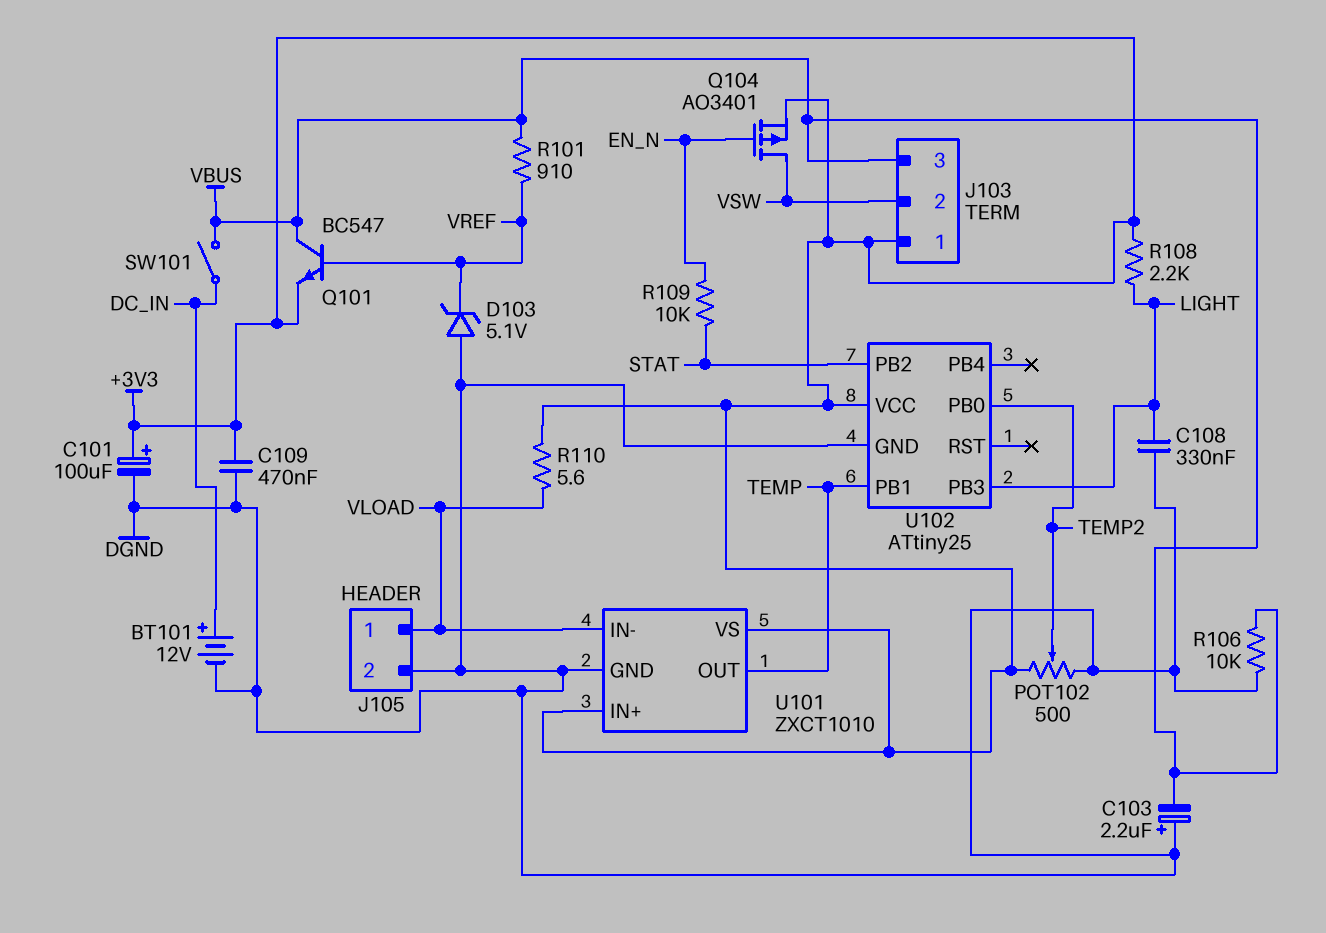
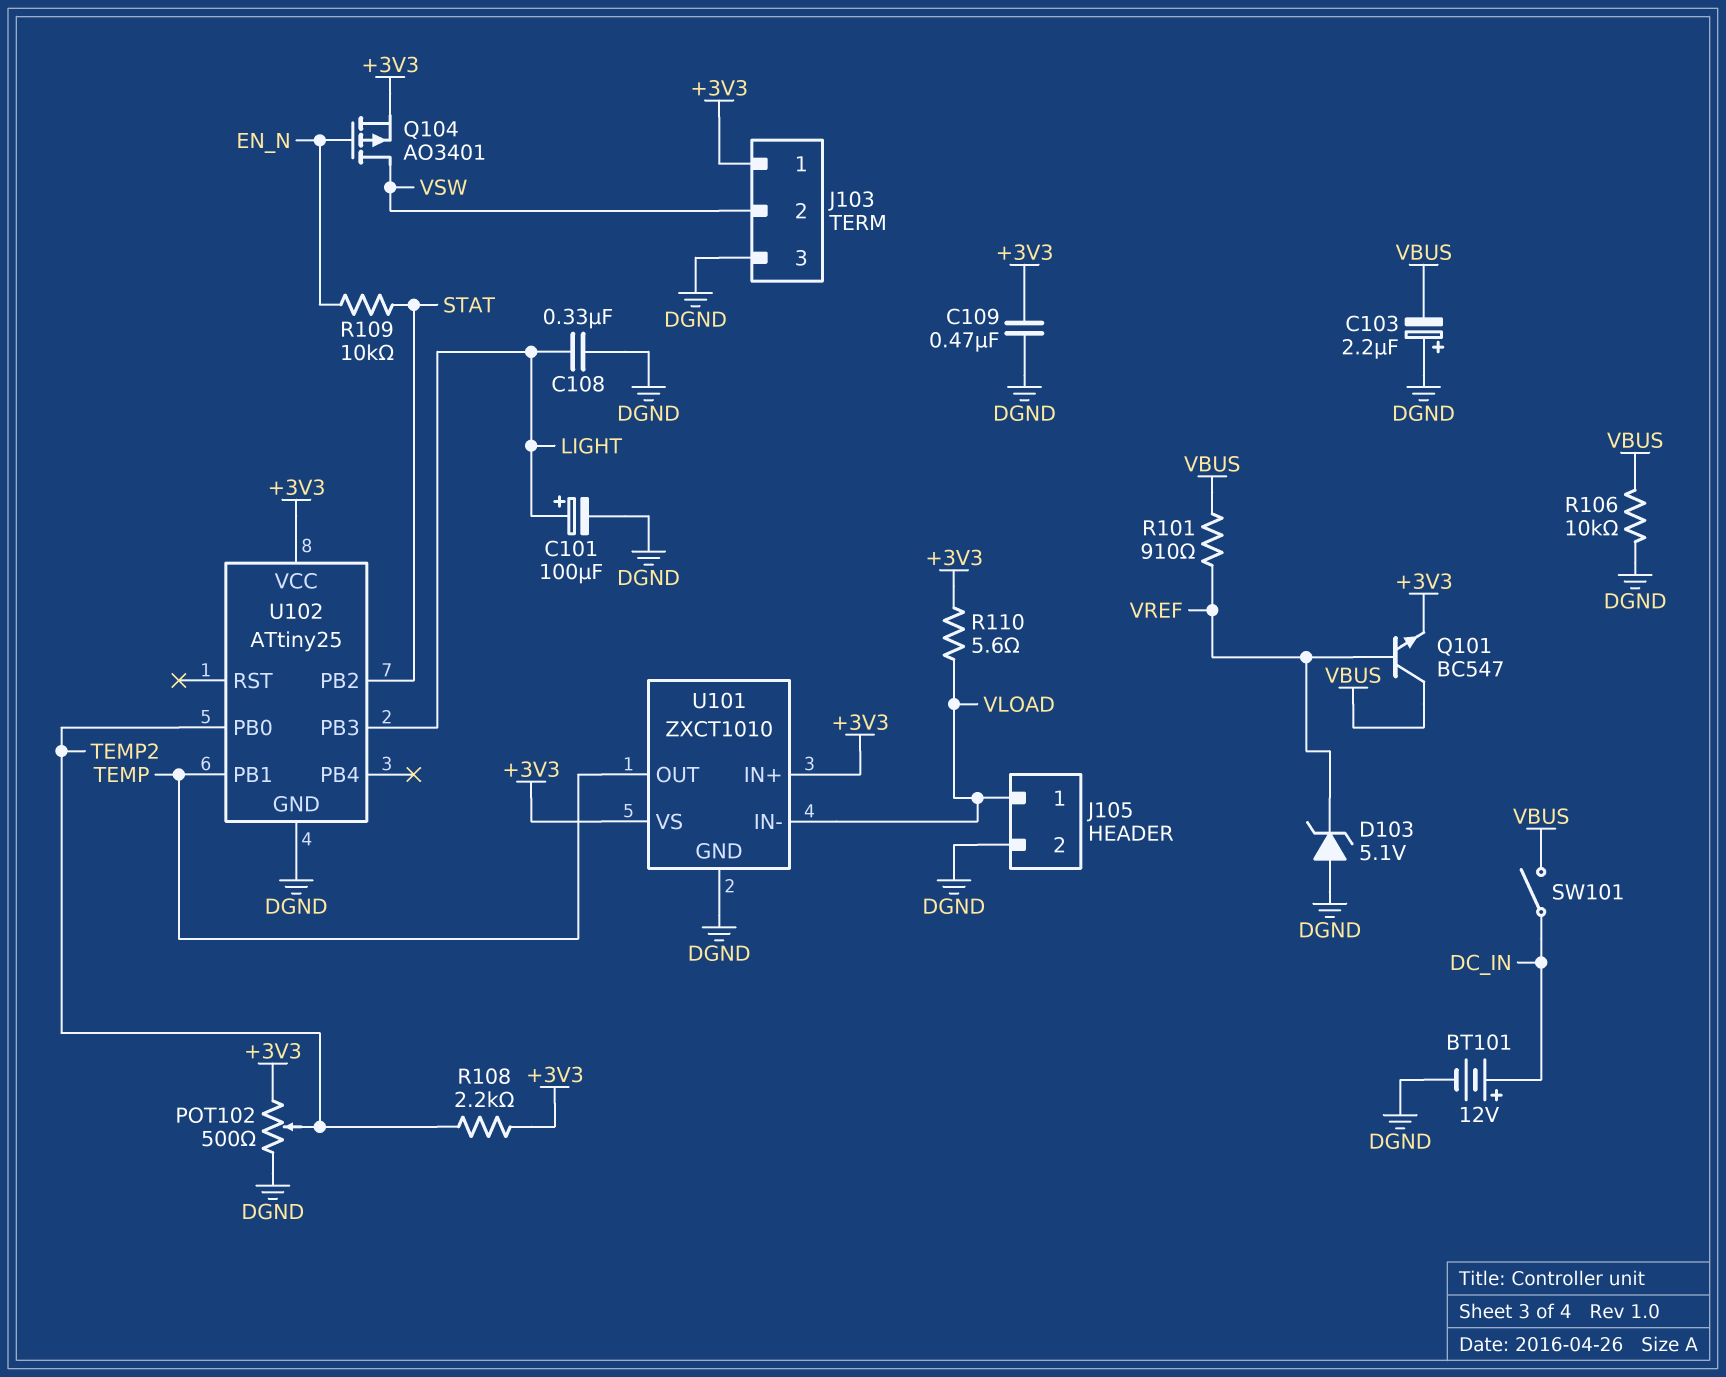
C101: 100uF (plus +3V3, minus DGND) -> 100uF (plus LIGHT, minus DGND)
J103 pin 3: VBUS -> DGND
R108: 2.2k (+3V3, LIGHT) -> 2.2k (+3V3, TEMP2)

